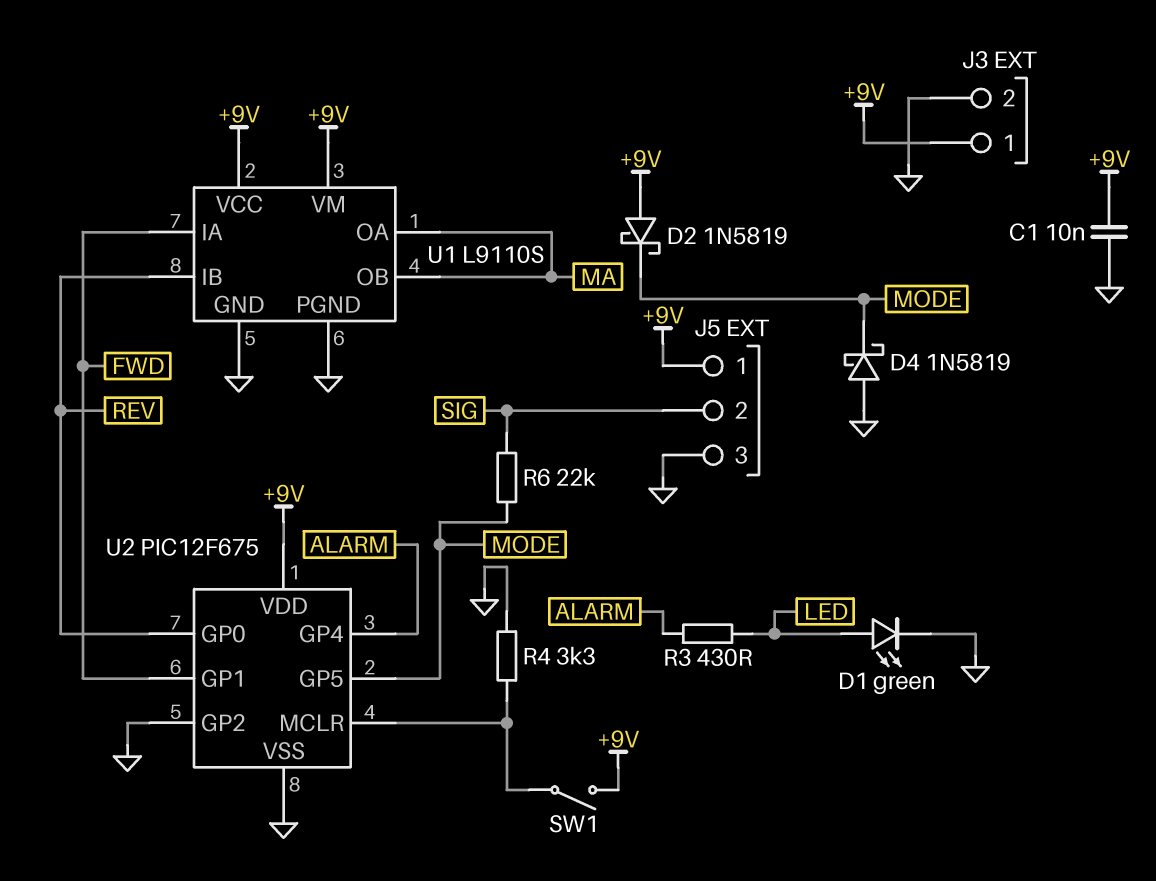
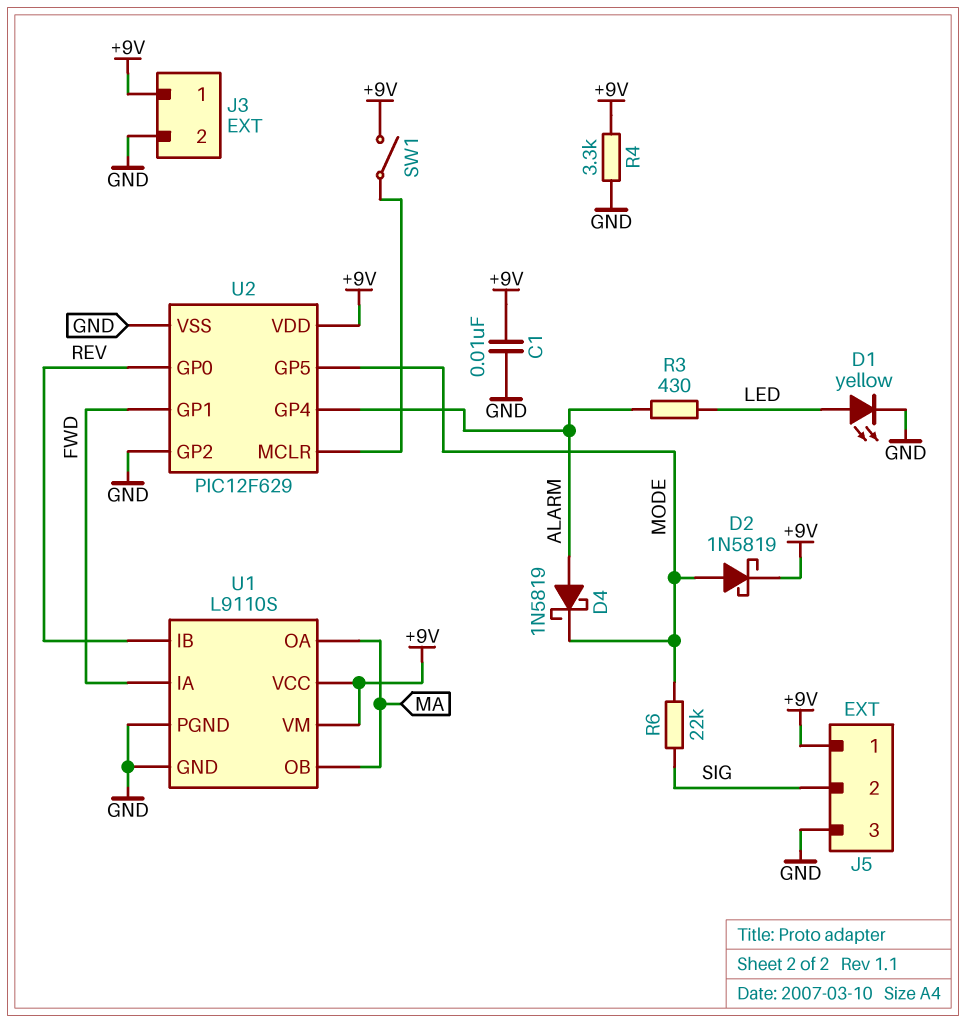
D1: LED green (A LED, K GND) -> LED yellow (A LED, K GND)
D2: schottky 1N5819 (A +9V, K MODE) -> schottky 1N5819 (A MODE, K +9V)
D4: schottky 1N5819 (A GND, K MODE) -> schottky 1N5819 (A ALARM, K MODE)
R4: 3.3k (GND, U2/MCLR) -> 3.3k (+9V, GND)
U2: PIC12F675 -> PIC12F629

